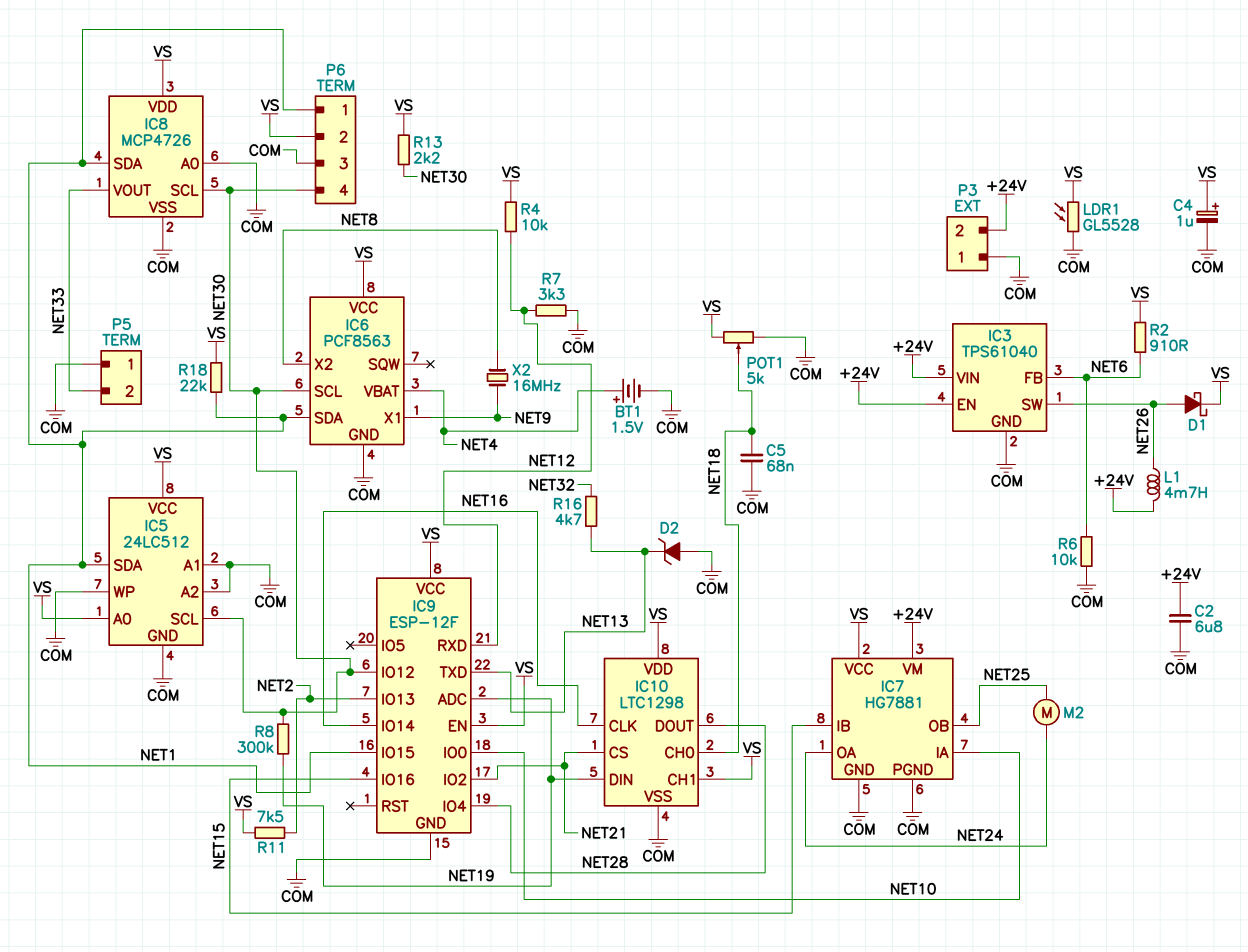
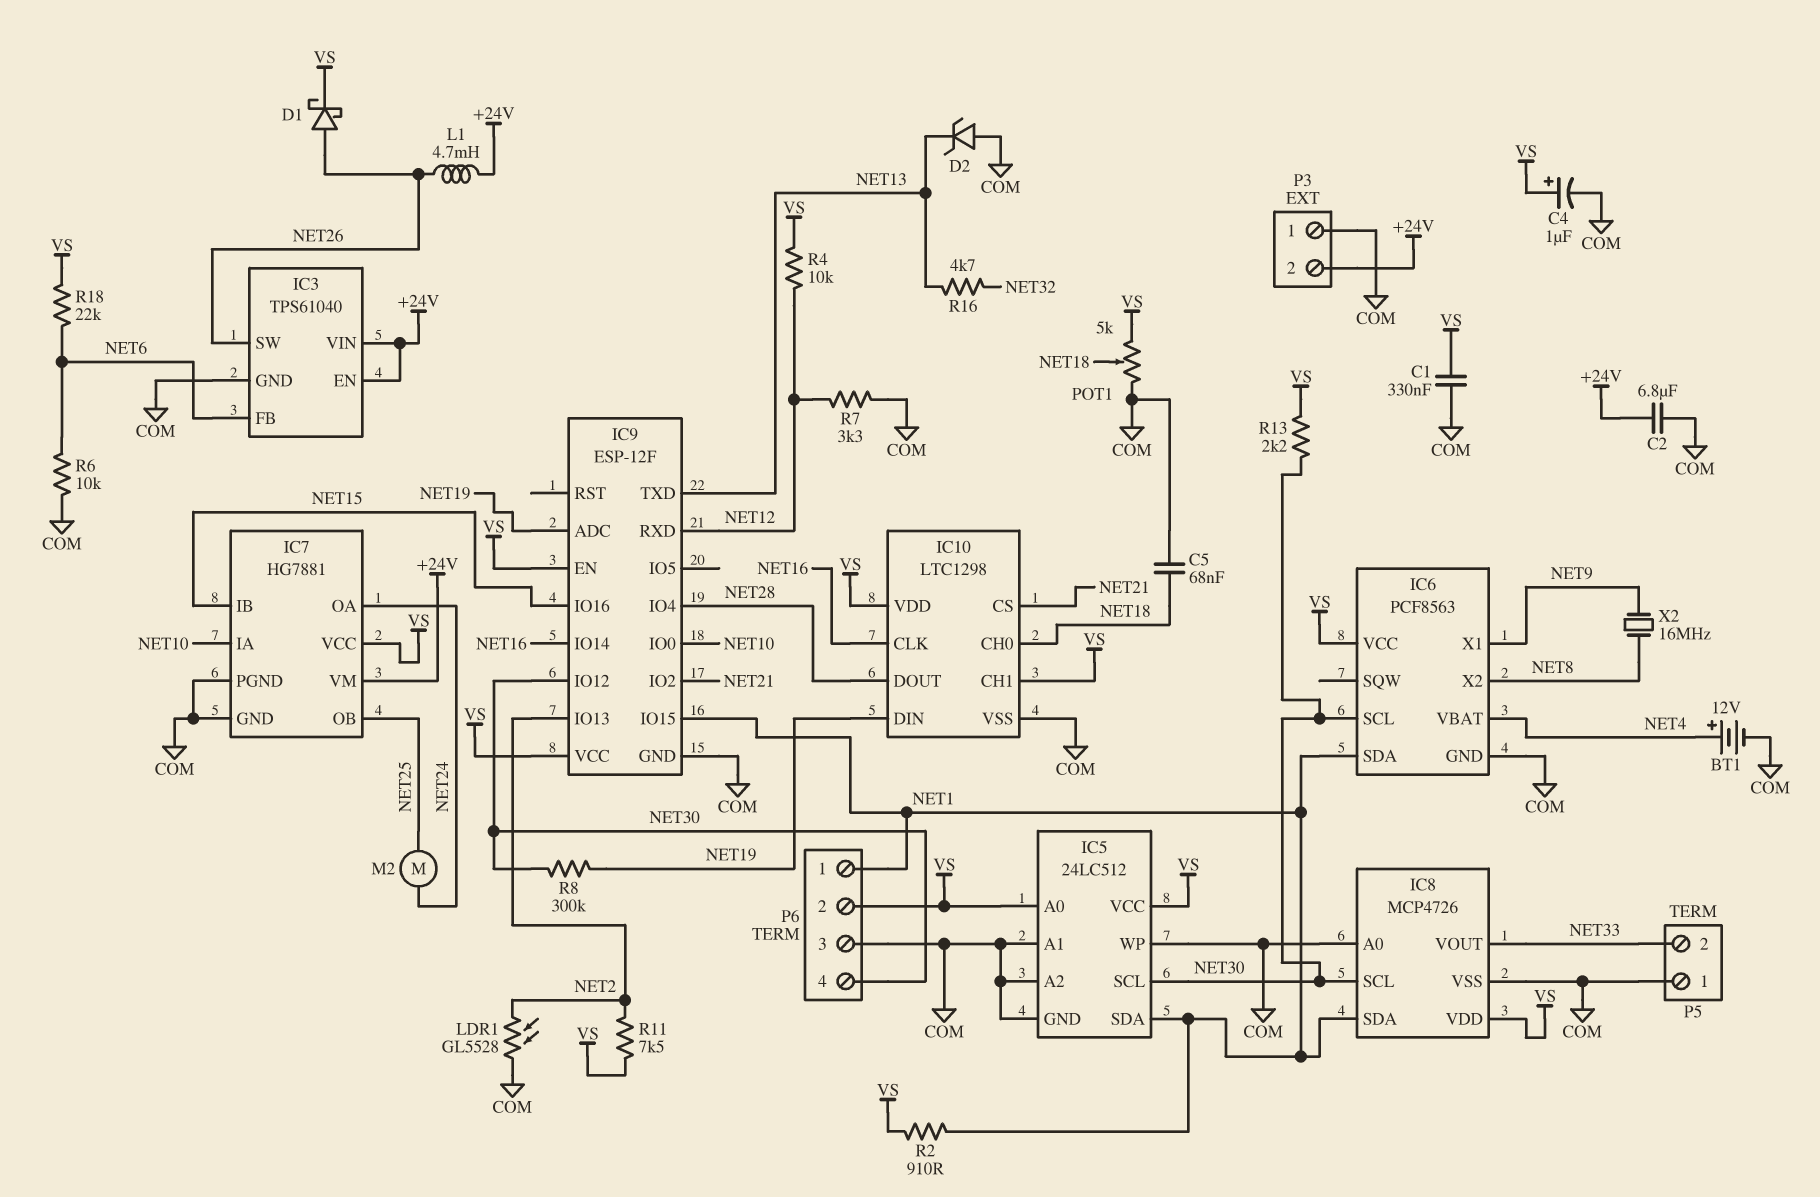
BT1: 1.5V (plus NET4, minus COM) -> 12V (plus NET4, minus COM)
C1: none -> 330nF (COM, VS)
LDR1: GL5528 (COM, VS) -> GL5528 (COM, NET2)
R2: 910 (NET6, VS) -> 910 (NET1, VS)
R18: 22k (NET1, VS) -> 22k (NET6, VS)

